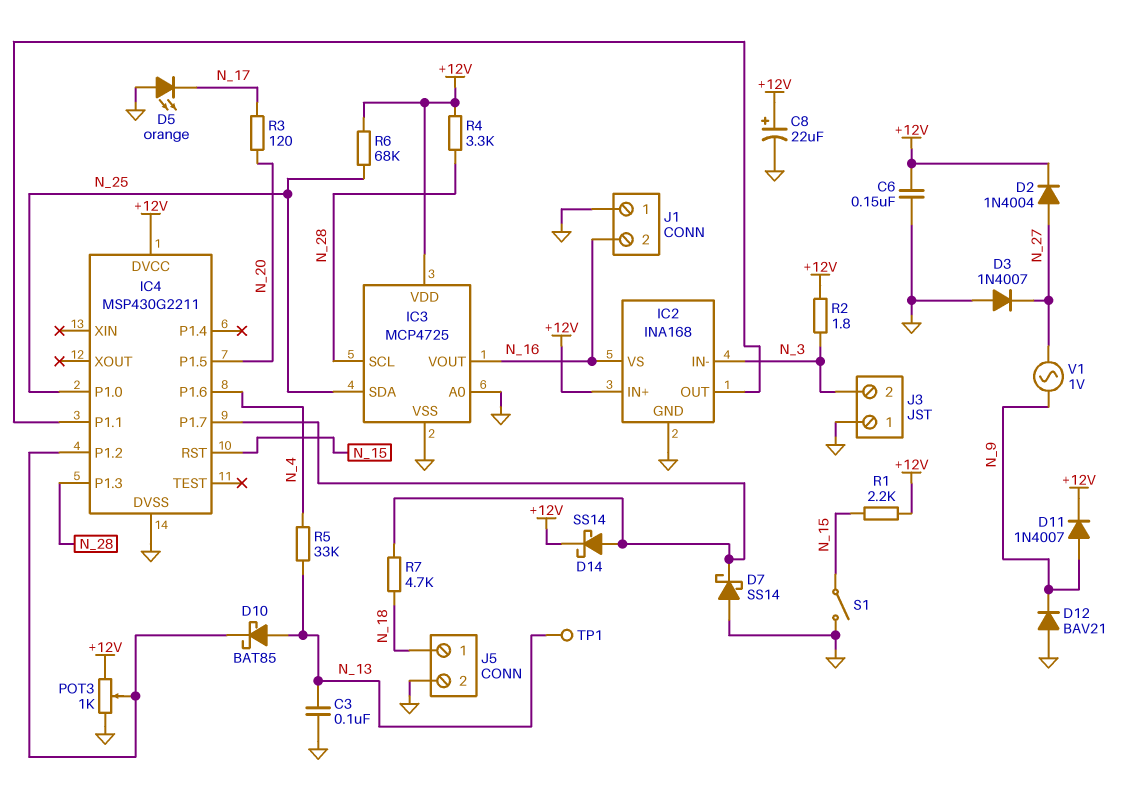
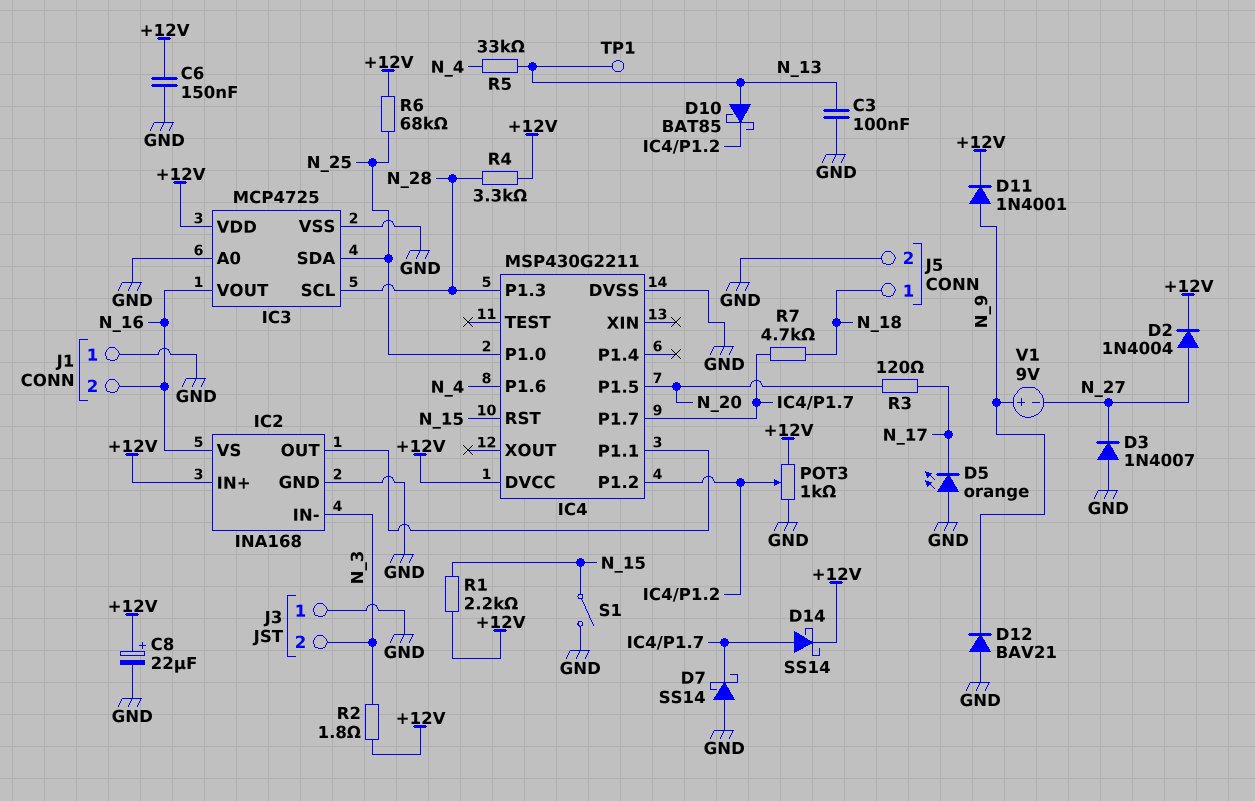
D11: diode 1N4007 (A N_9, K +12V) -> diode 1N4001 (A N_9, K +12V)
V1: AC 1V (N_9, N_27) -> 9V (plus N_9, minus N_27)

